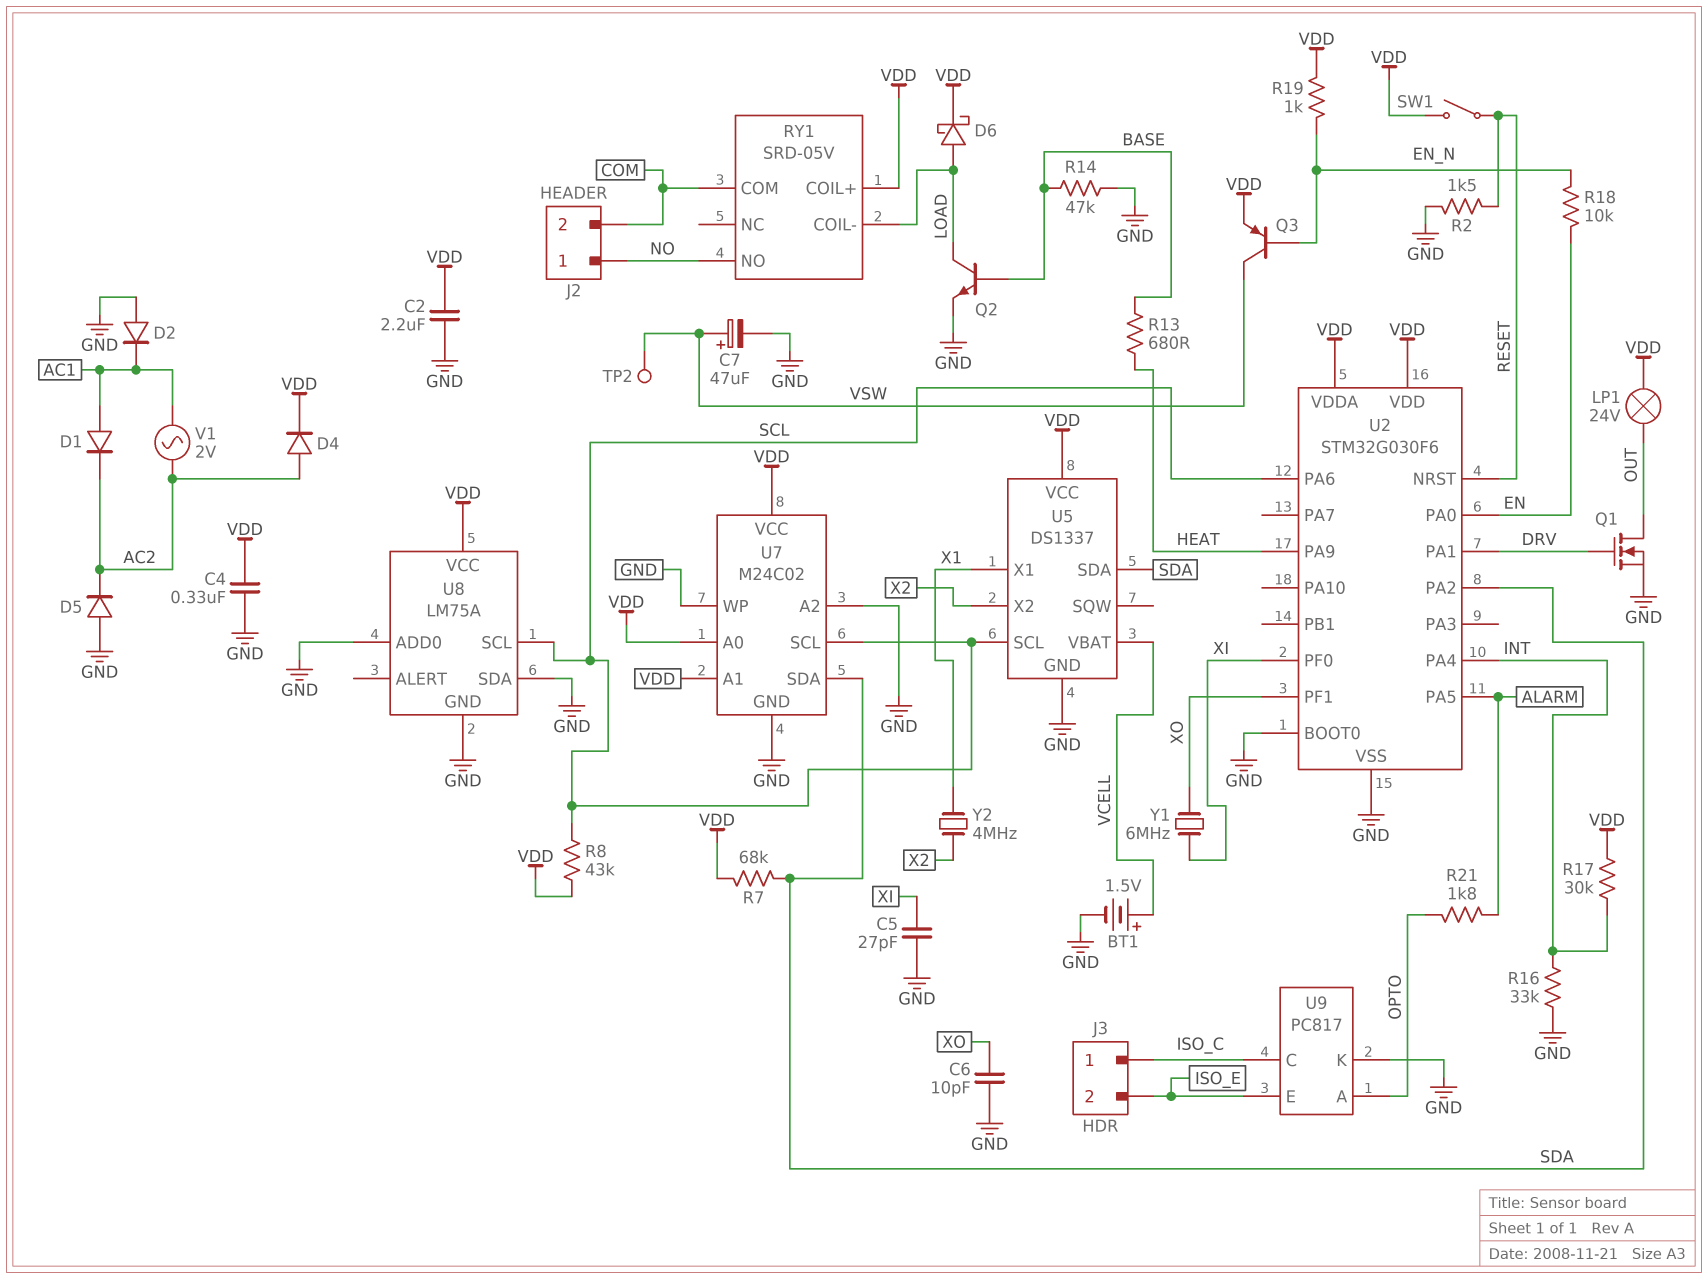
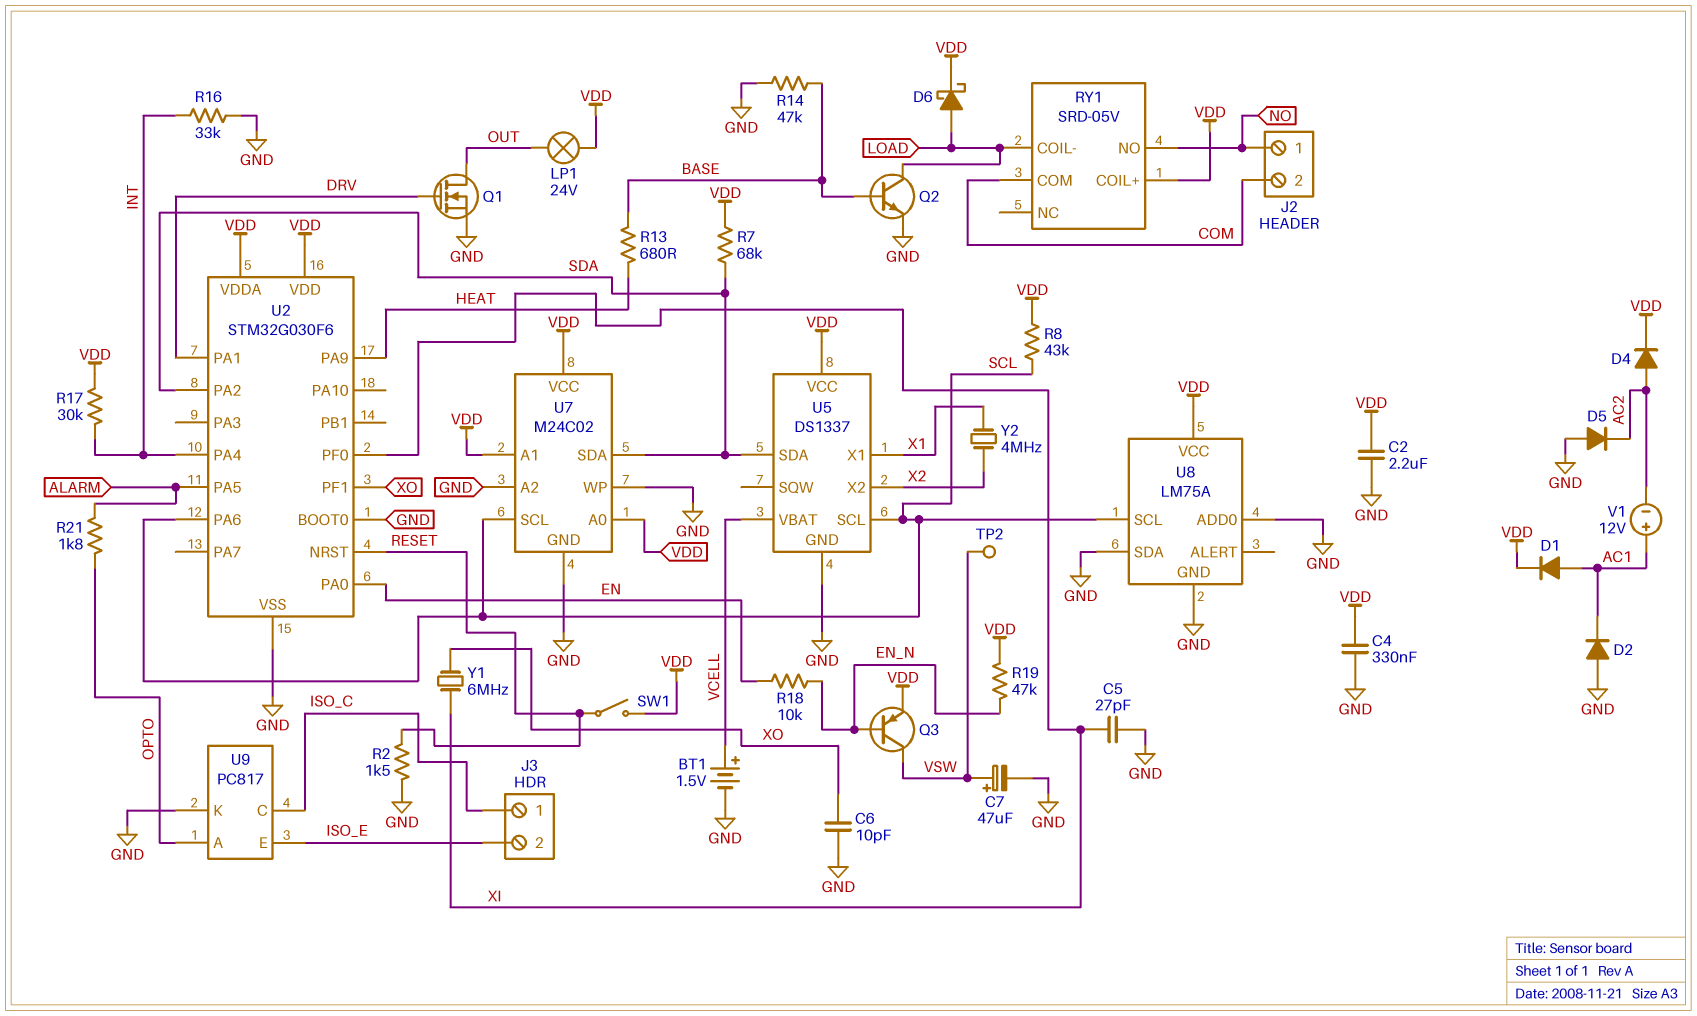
D1: diode (A AC1, K AC2) -> diode (A AC1, K VDD)
R19: 1k (EN_N, VDD) -> 47k (EN_N, VDD)
V1: AC 2V (AC1, AC2) -> 12V (plus AC1, minus AC2)

